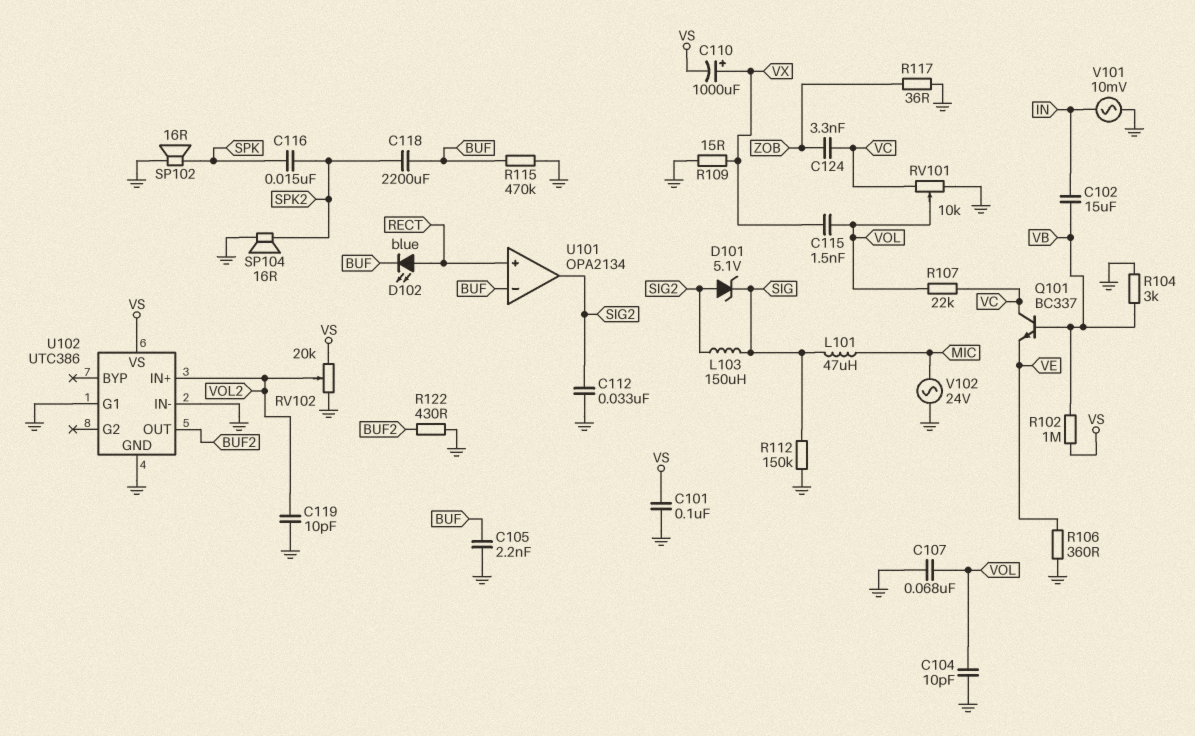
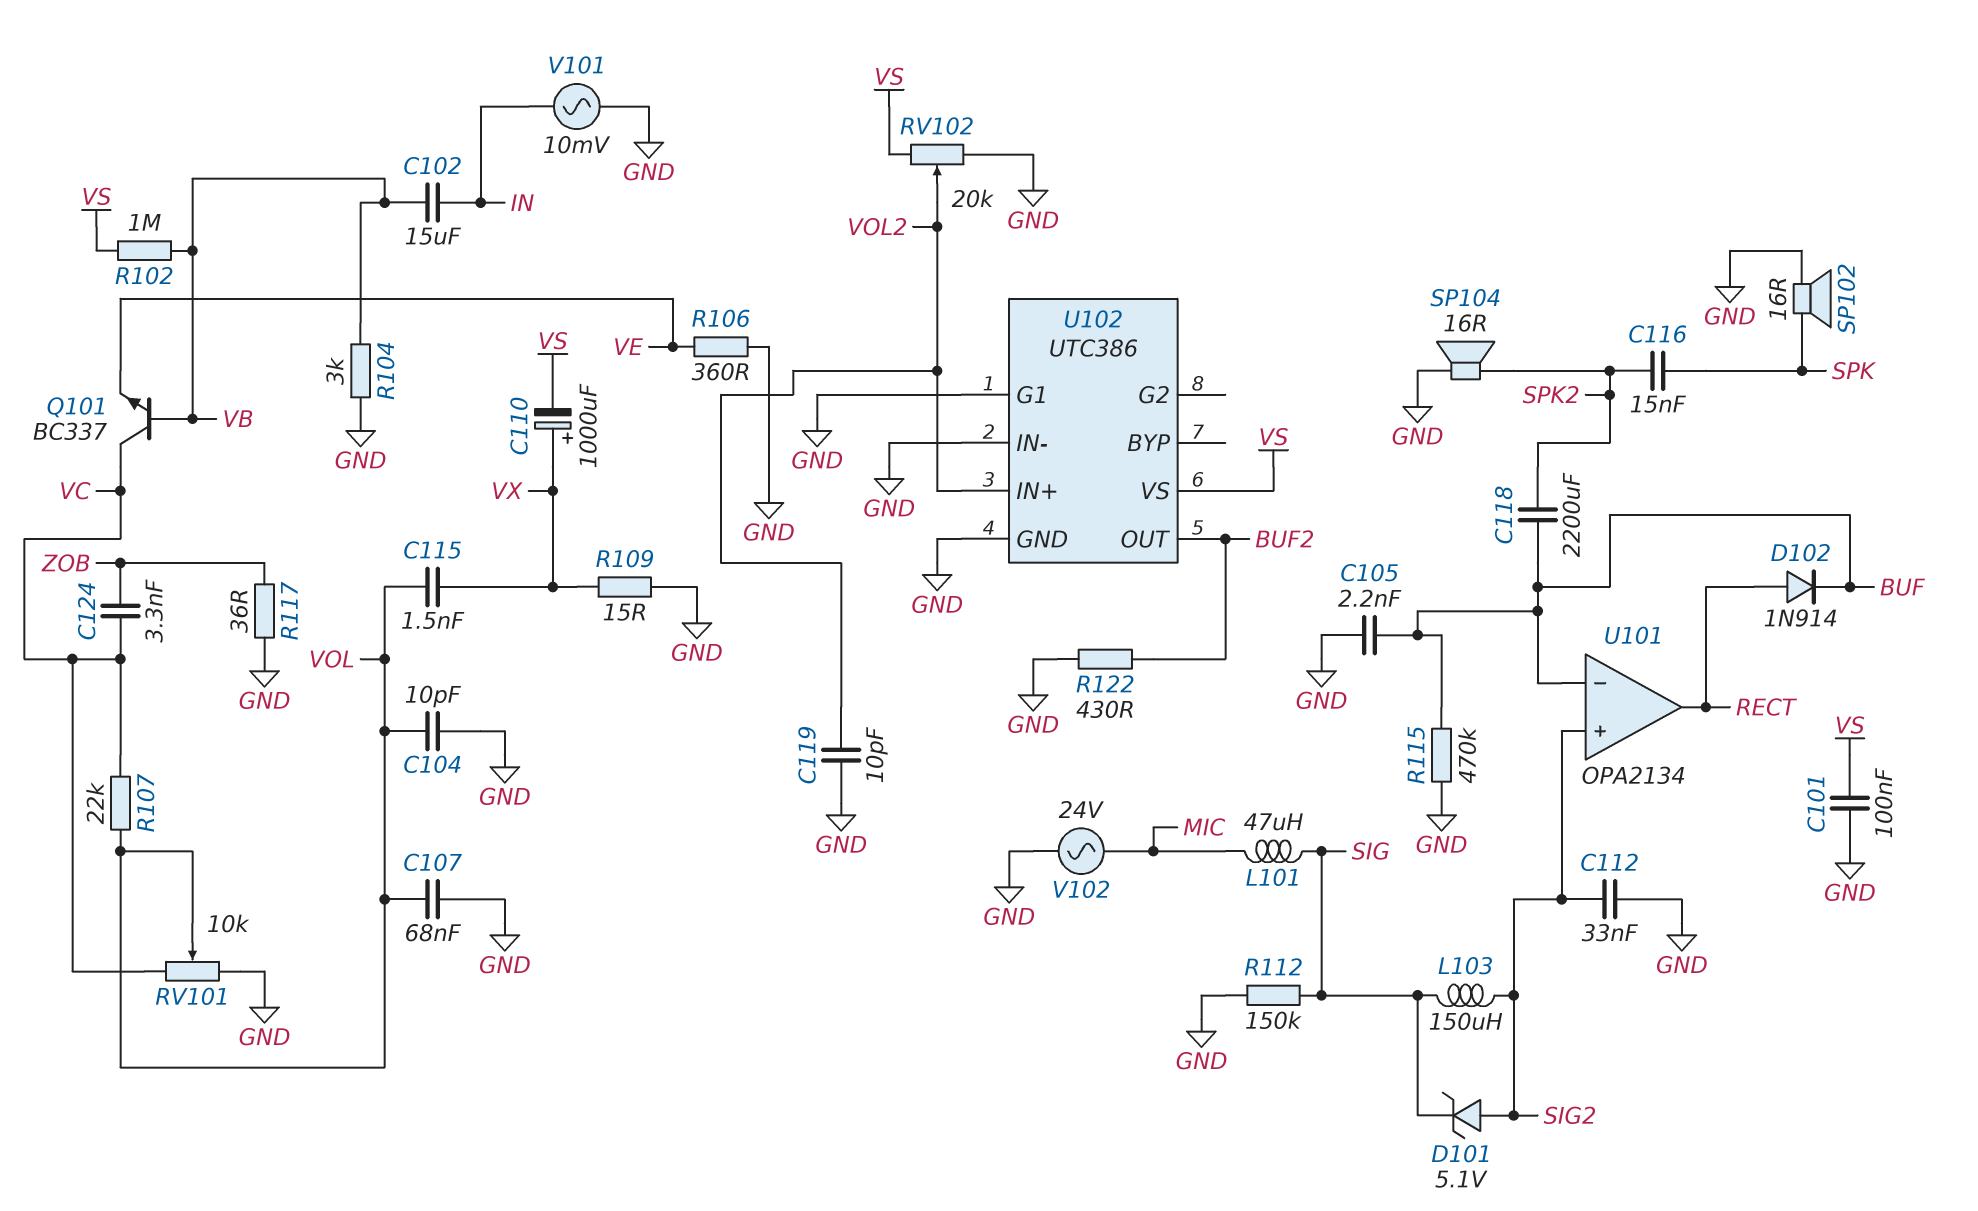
D102: LED blue (A RECT, K BUF) -> diode 1N914 (A RECT, K BUF)
U101 pin in+: RECT -> SIG2
U101 pin out: SIG2 -> RECT

